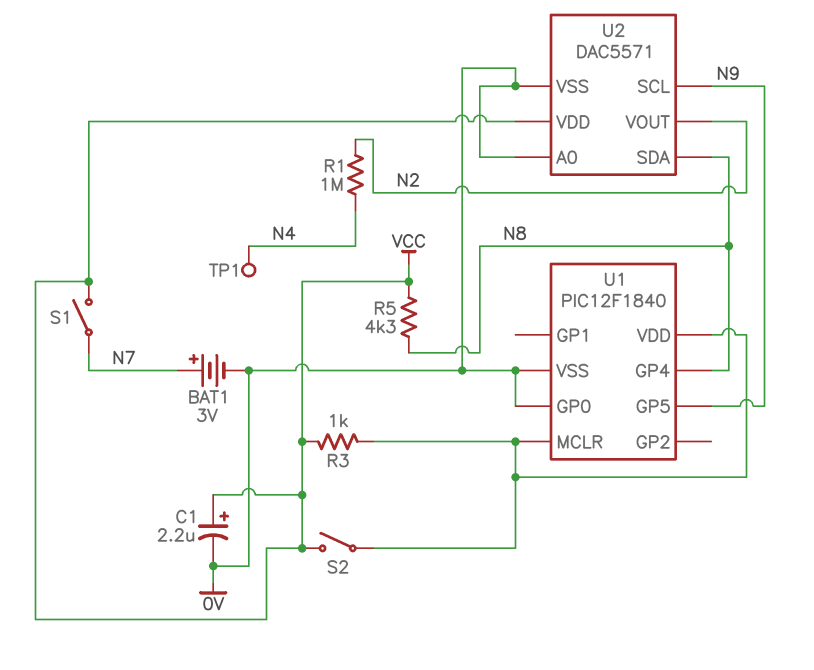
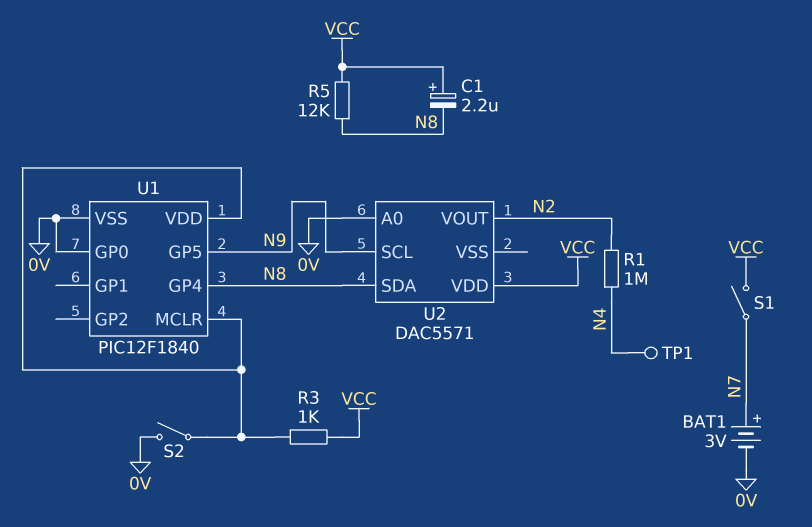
C1: 2.2uF (plus VCC, minus 0V) -> 2.2uF (plus VCC, minus N8)
R5: 4.3k (N8, VCC) -> 12k (N8, VCC)
S2: switch (U1/MCLR, VCC) -> switch (0V, U1/MCLR)
U2 pin VSS: 0V -> none

